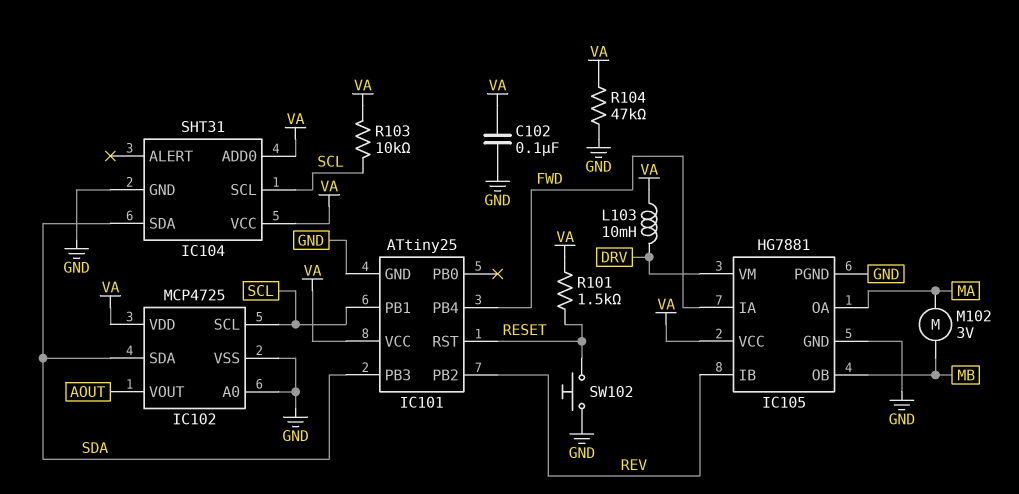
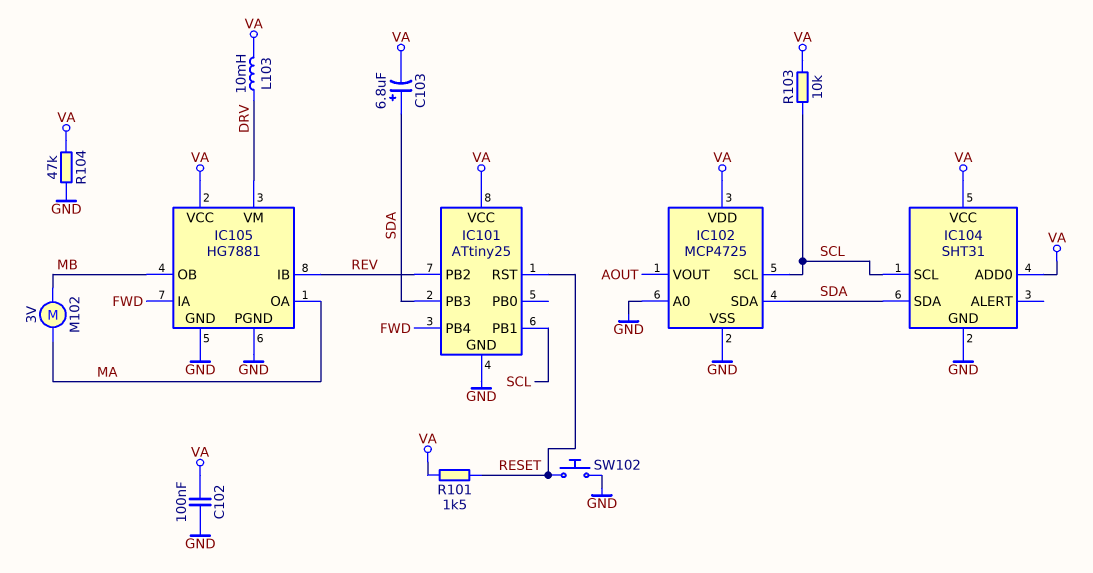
C103: none -> 6.8uF (plus SDA, minus VA)

